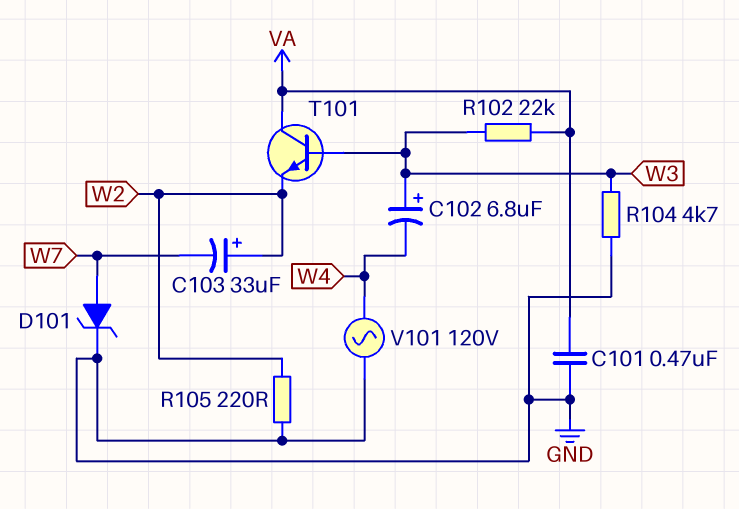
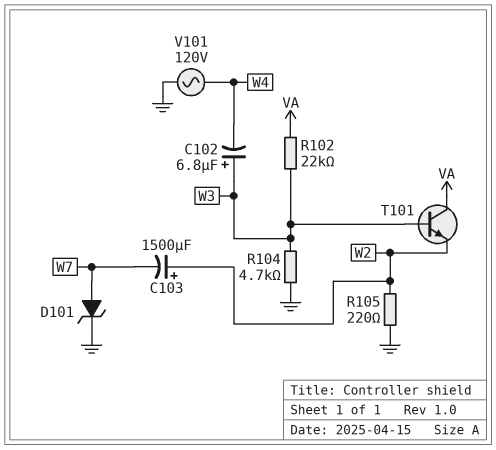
C101: 470nF (GND, VA) -> none
C103: 33uF (plus W2, minus W7) -> 1500uF (plus W2, minus W7)

